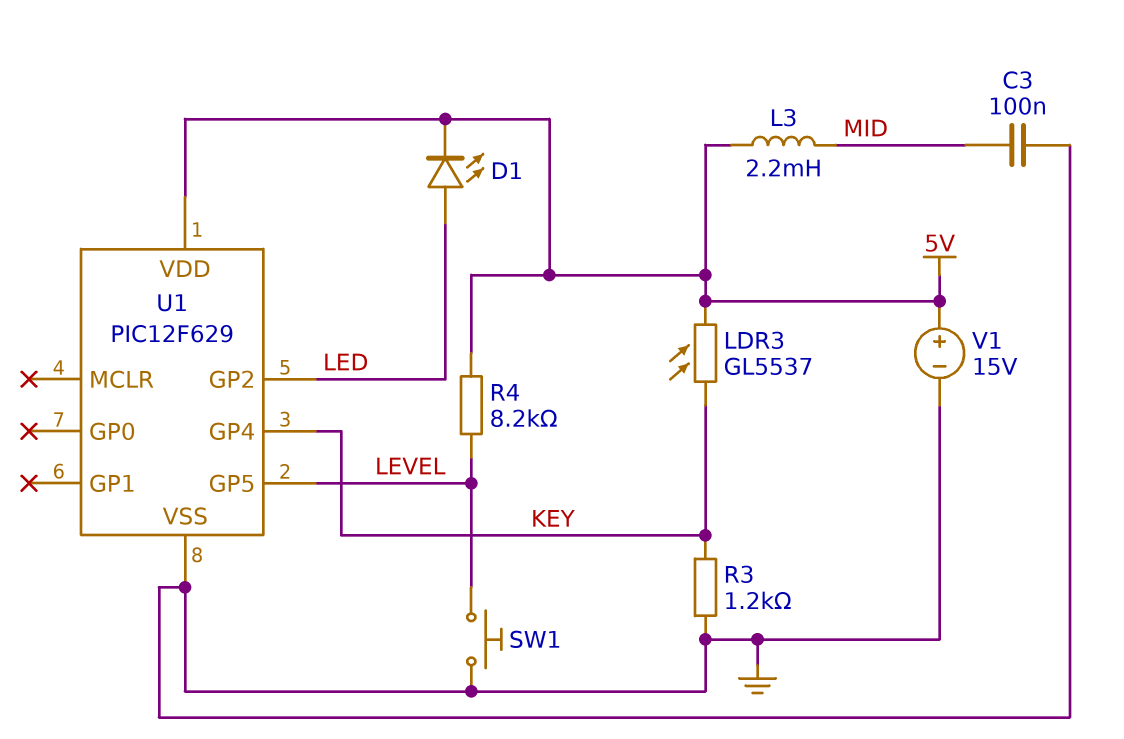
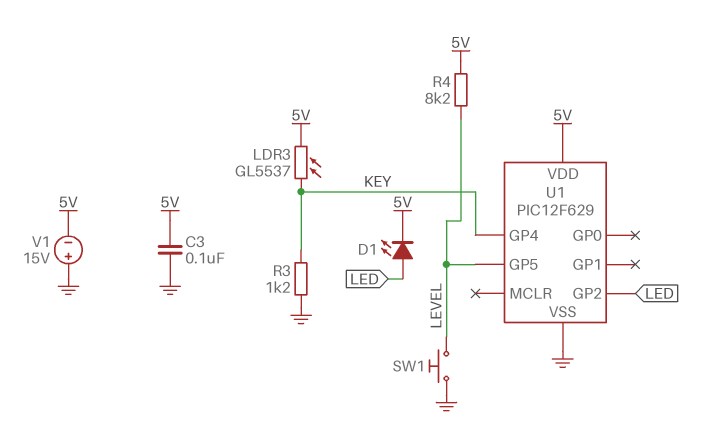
C3: 100nF (GND, MID) -> 100nF (5V, GND)
L3: 2.2mH (5V, MID) -> none
V1: 15V (plus 5V, minus GND) -> 15V (plus GND, minus 5V)

